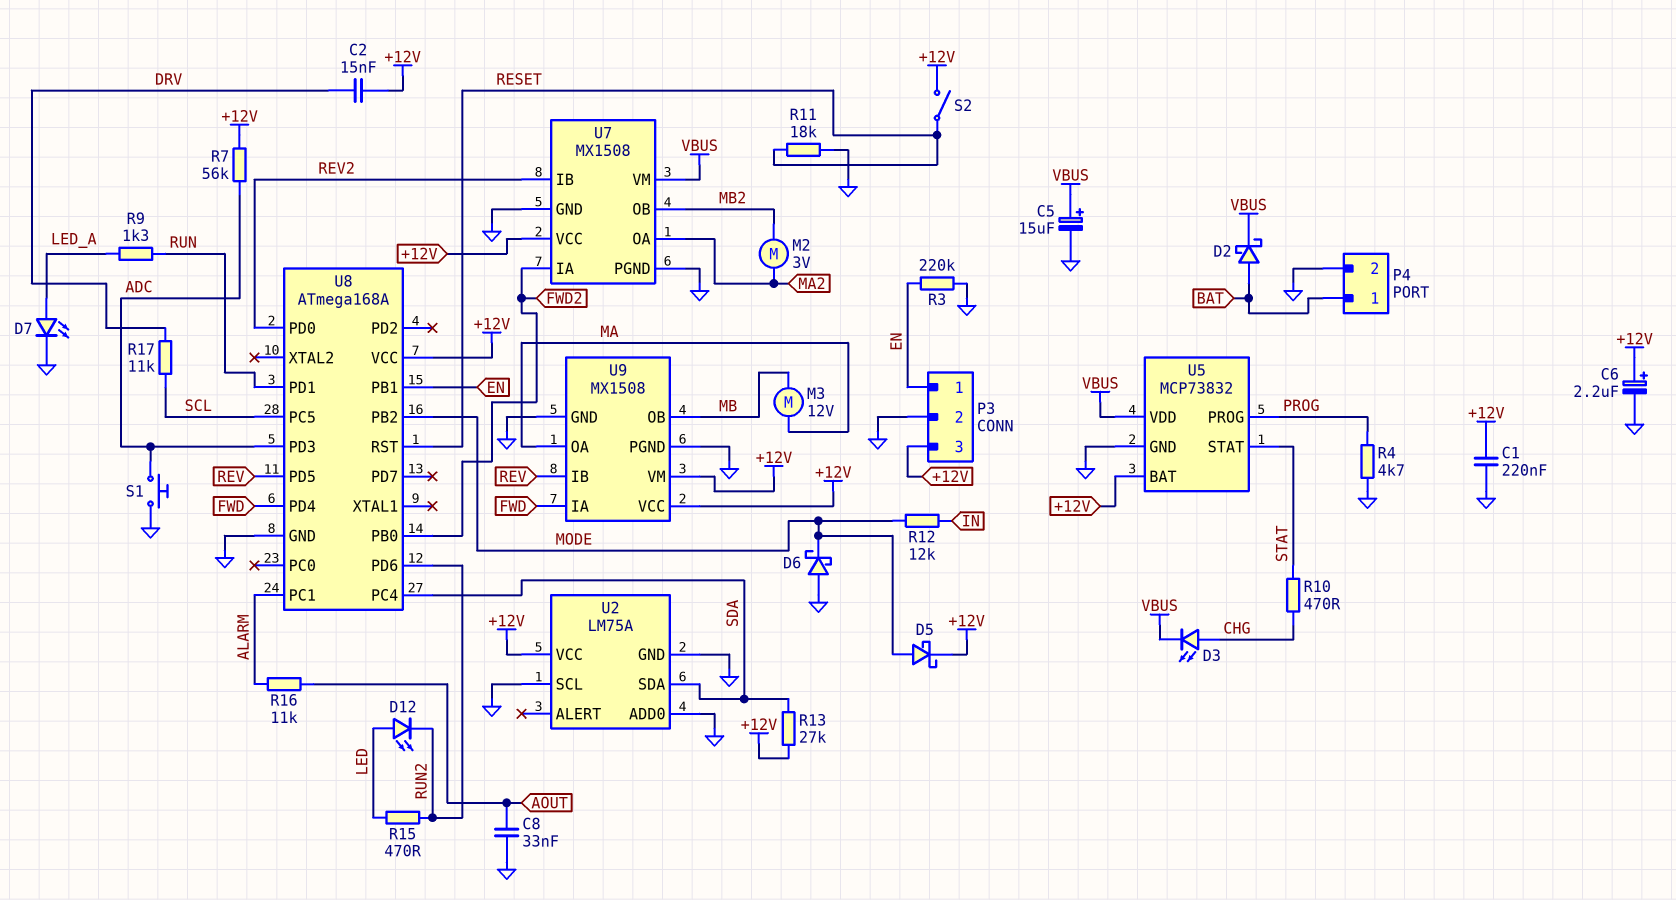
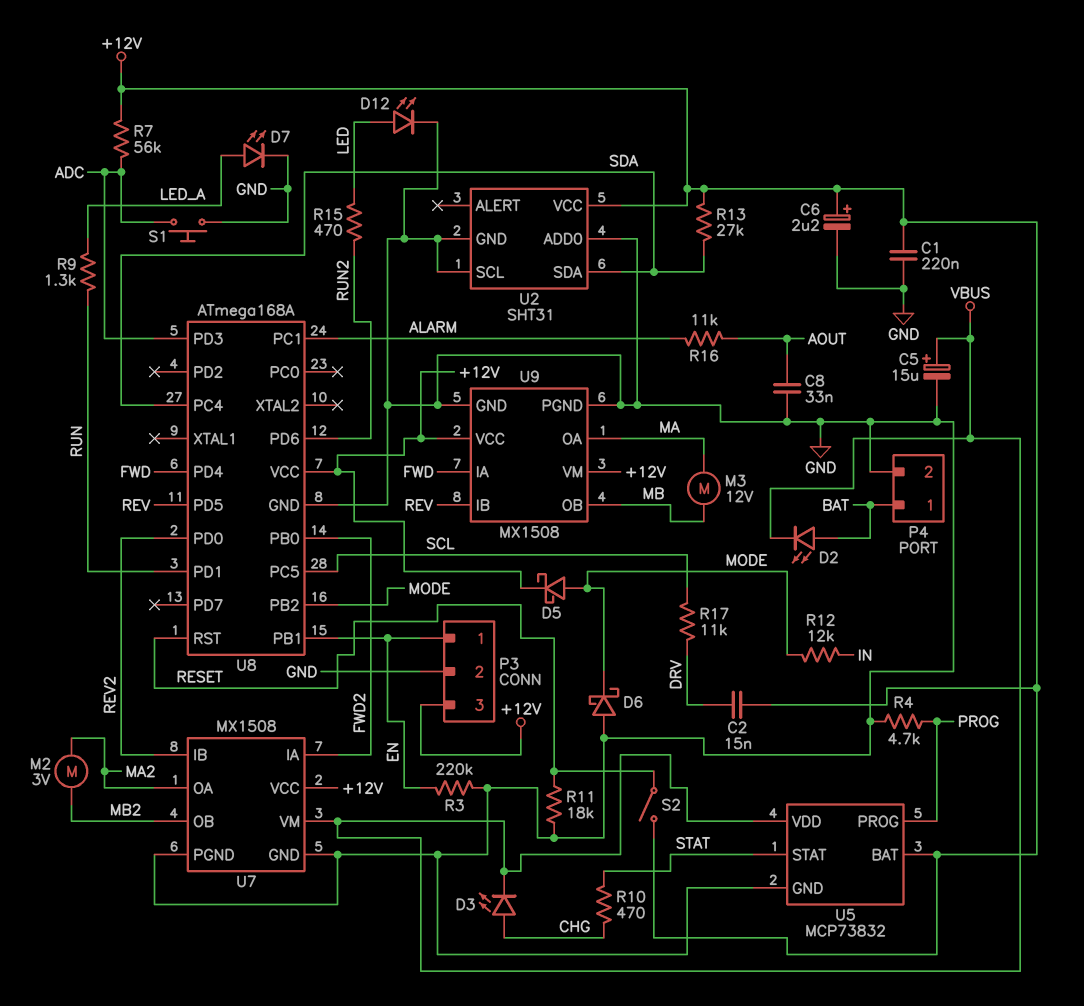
D2: schottky (A BAT, K VBUS) -> LED (A BAT, K VBUS)
D12: LED (A LED, K RUN2) -> LED (A LED, K GND)
U2: LM75A -> SHT31

